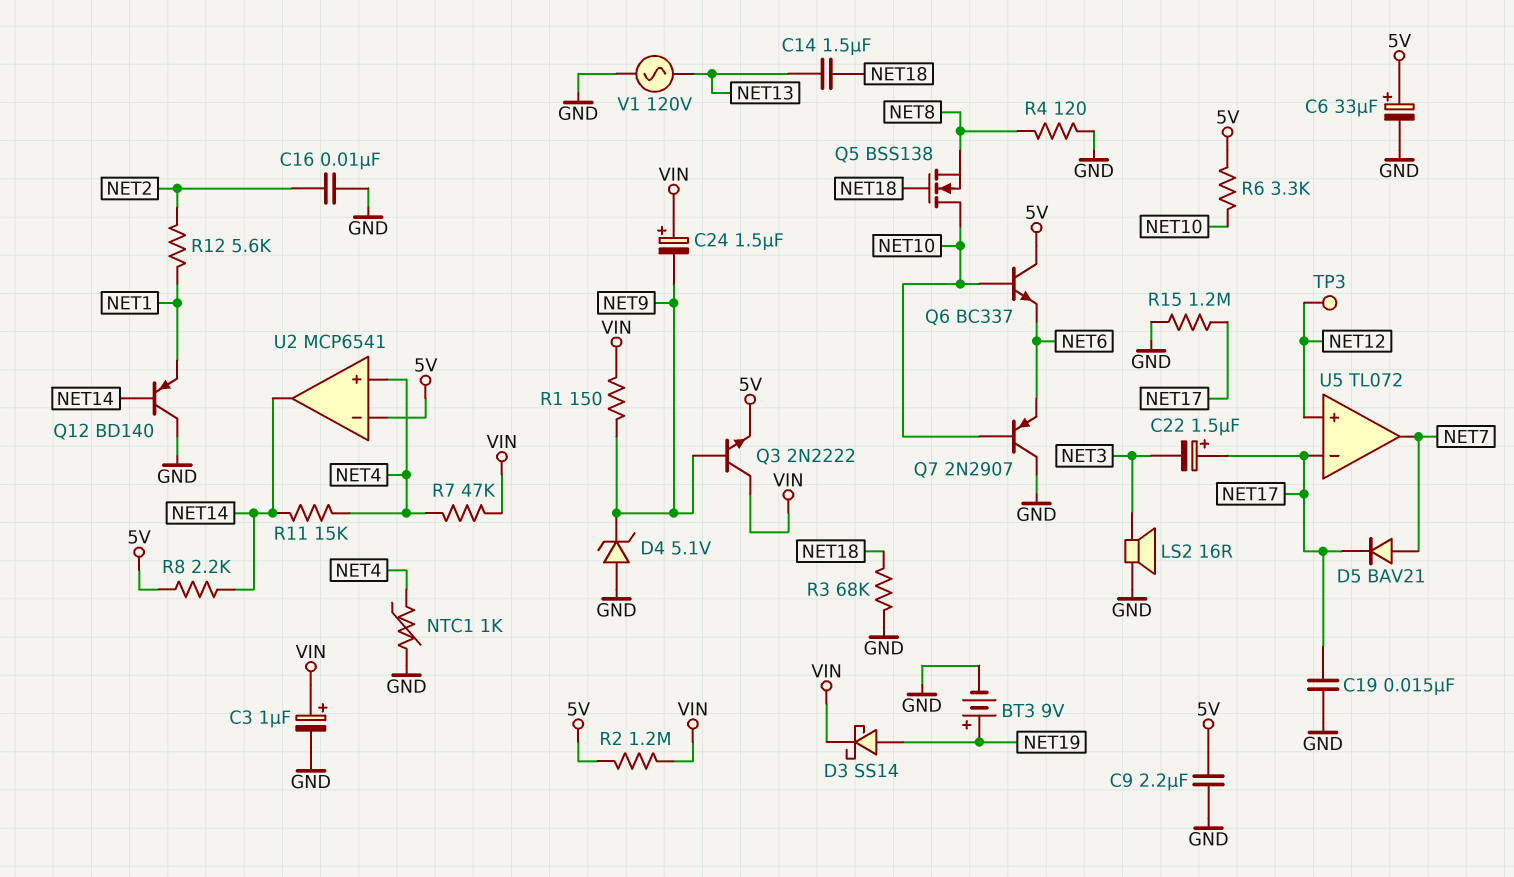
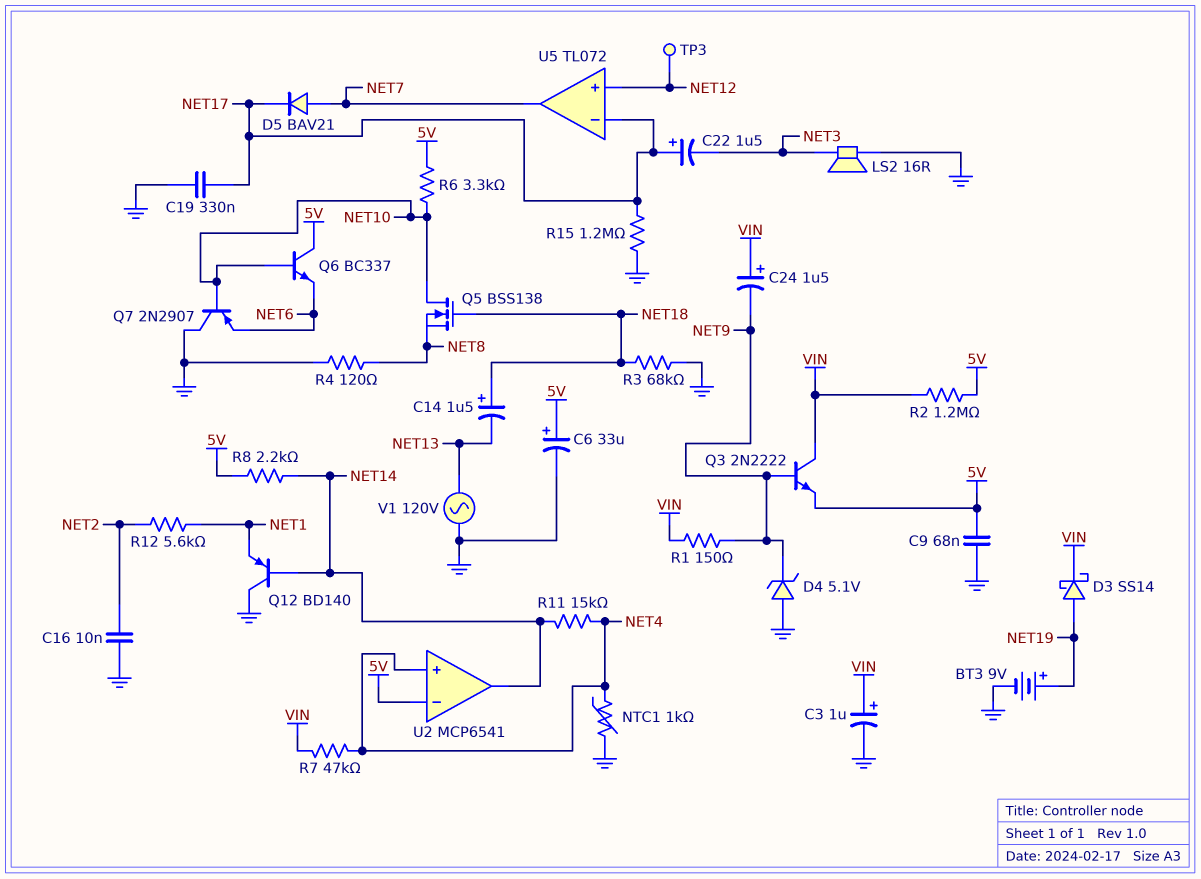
C9: 2.2uF (5V, GND) -> 68nF (5V, GND)
C14: 1.5uF (NET13, NET18) -> 1.5uF (plus NET18, minus NET13)
C19: 15nF (GND, NET17) -> 330nF (GND, NET17)

